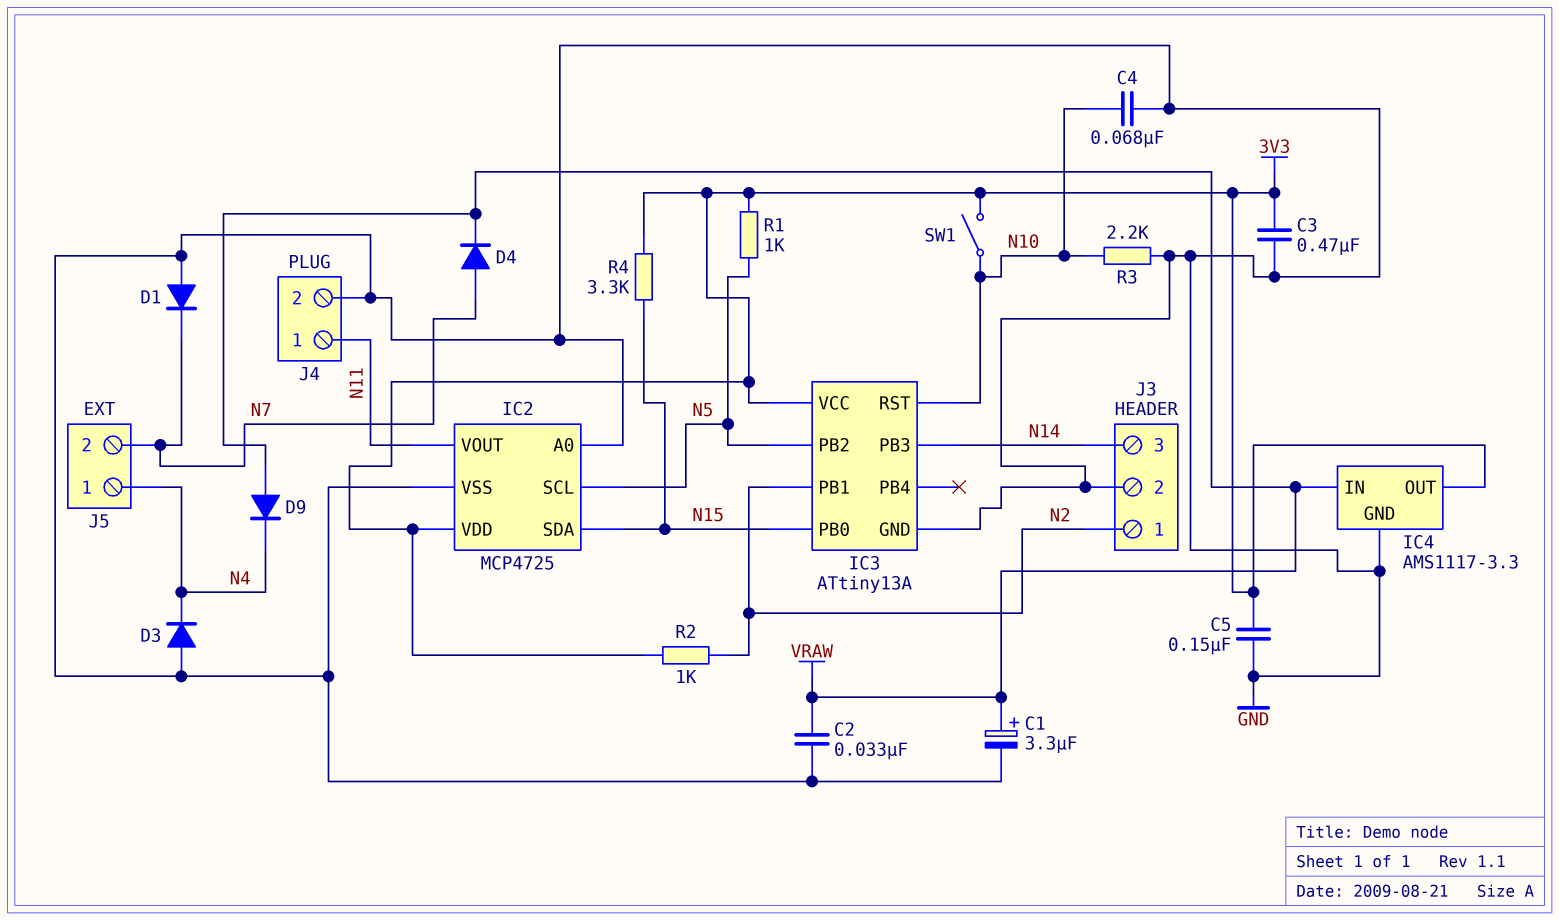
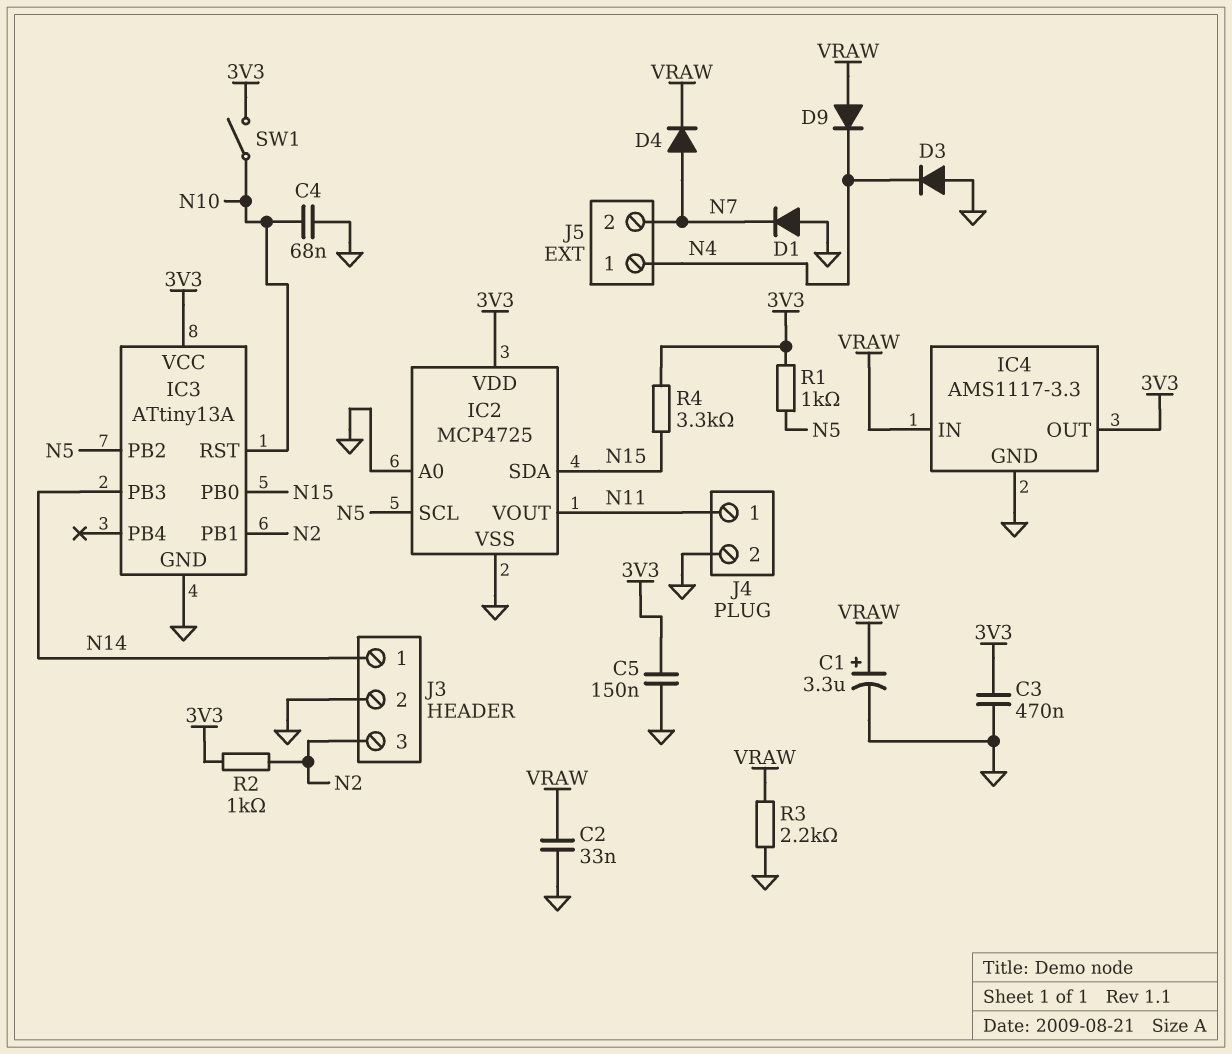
J3 pin 1: N2 -> N14
J3 pin 3: N14 -> N2
R3: 2.2k (GND, N10) -> 2.2k (GND, VRAW)

